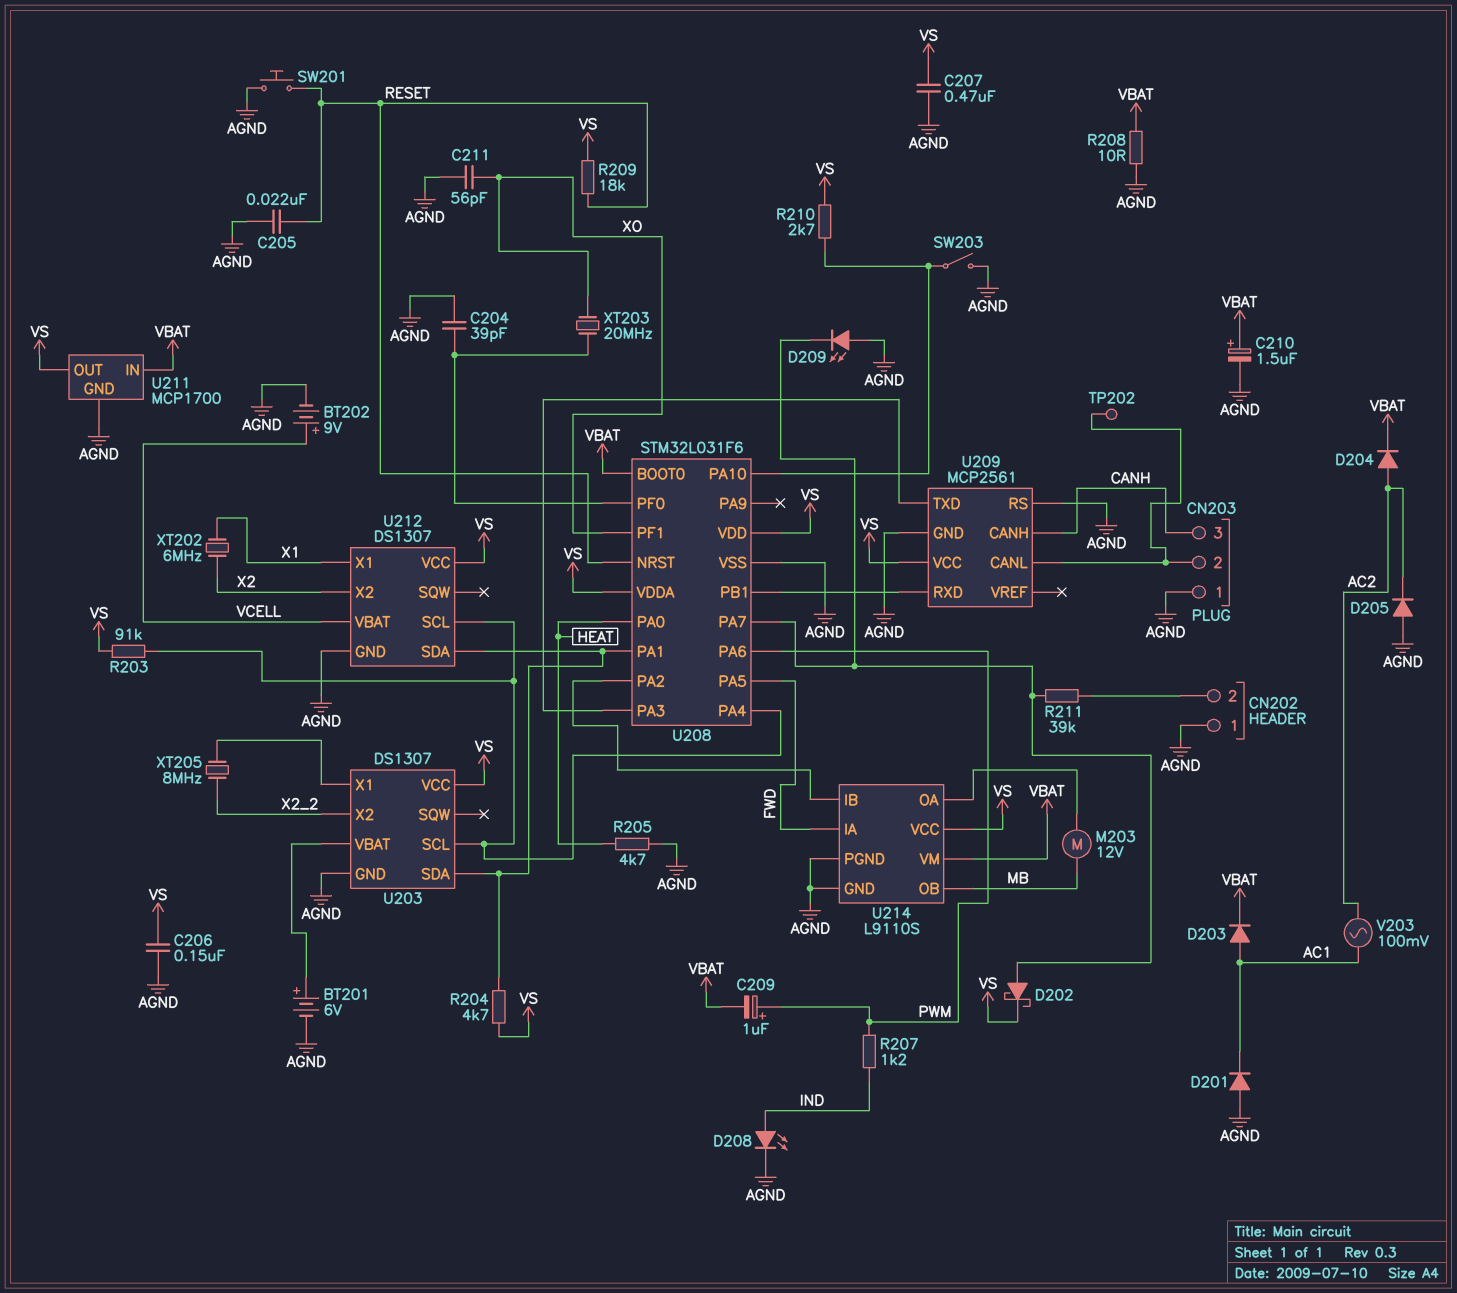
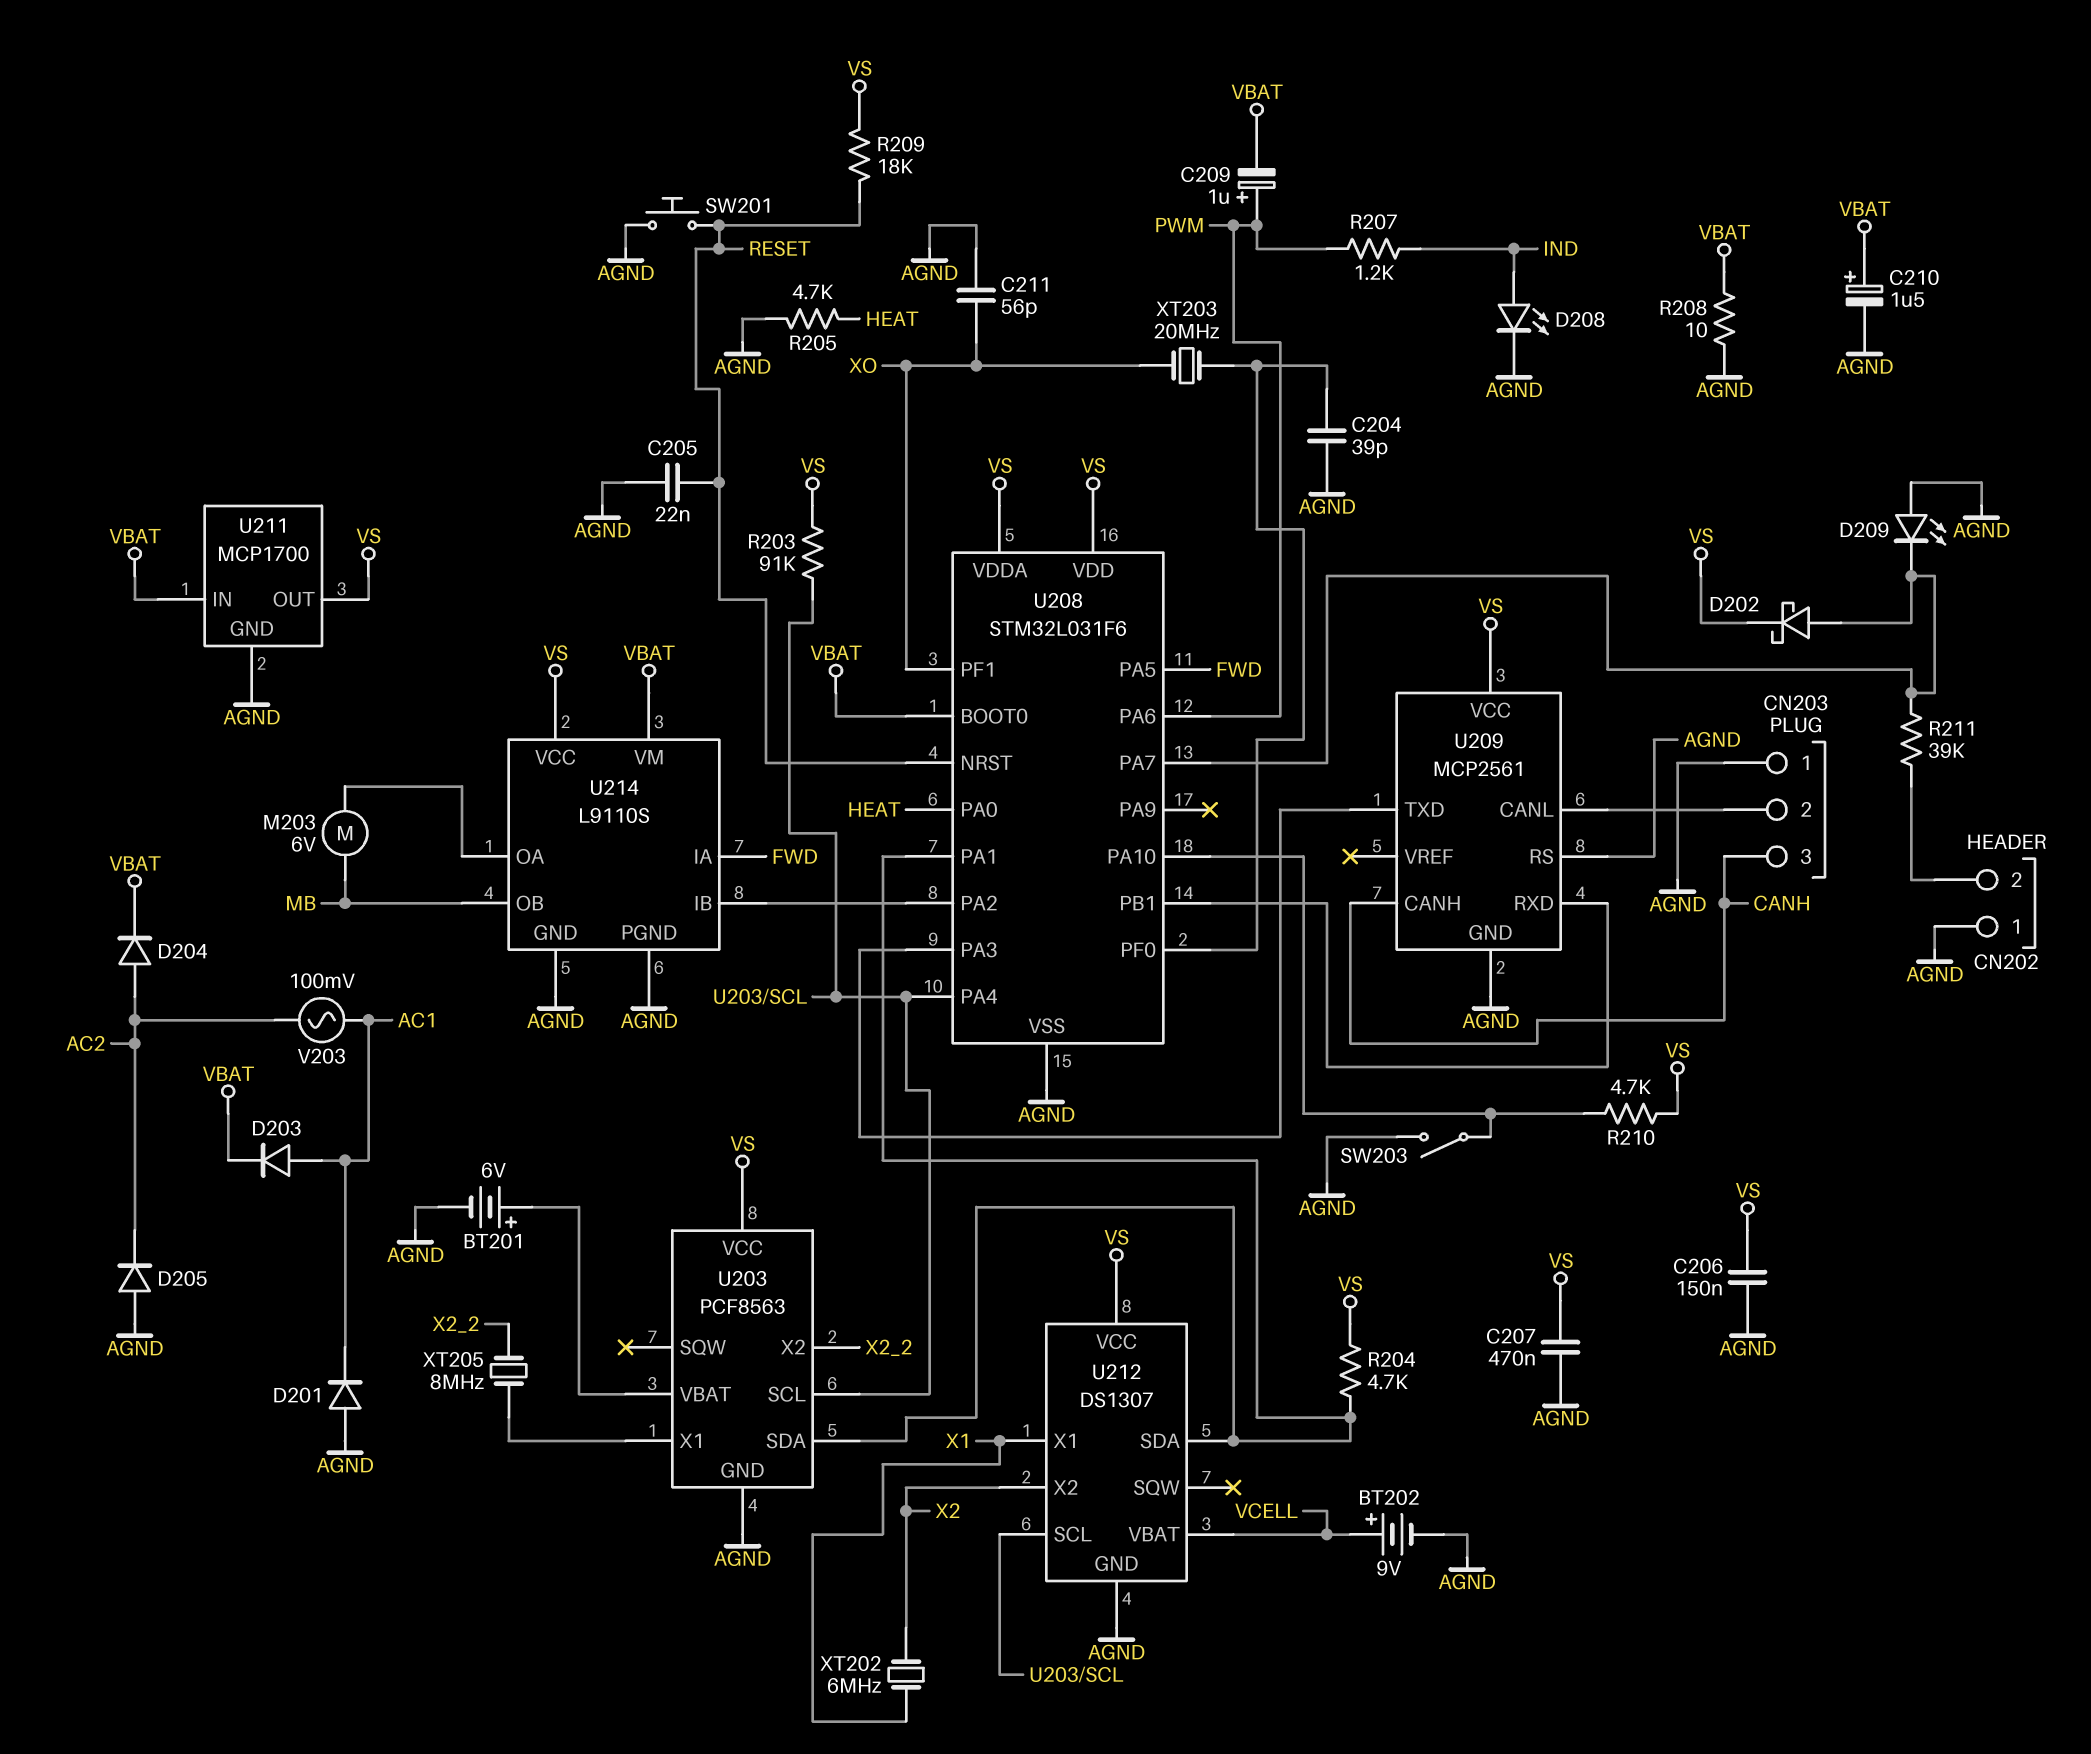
M203: motor 12V (MB, U214/OA) -> motor 6V (MB, U214/OA)
R210: 2.7k (U208/PA10, VS) -> 4.7k (U208/PA10, VS)
TP202: test point (CN203/2) -> none
U203: DS1307 -> PCF8563

